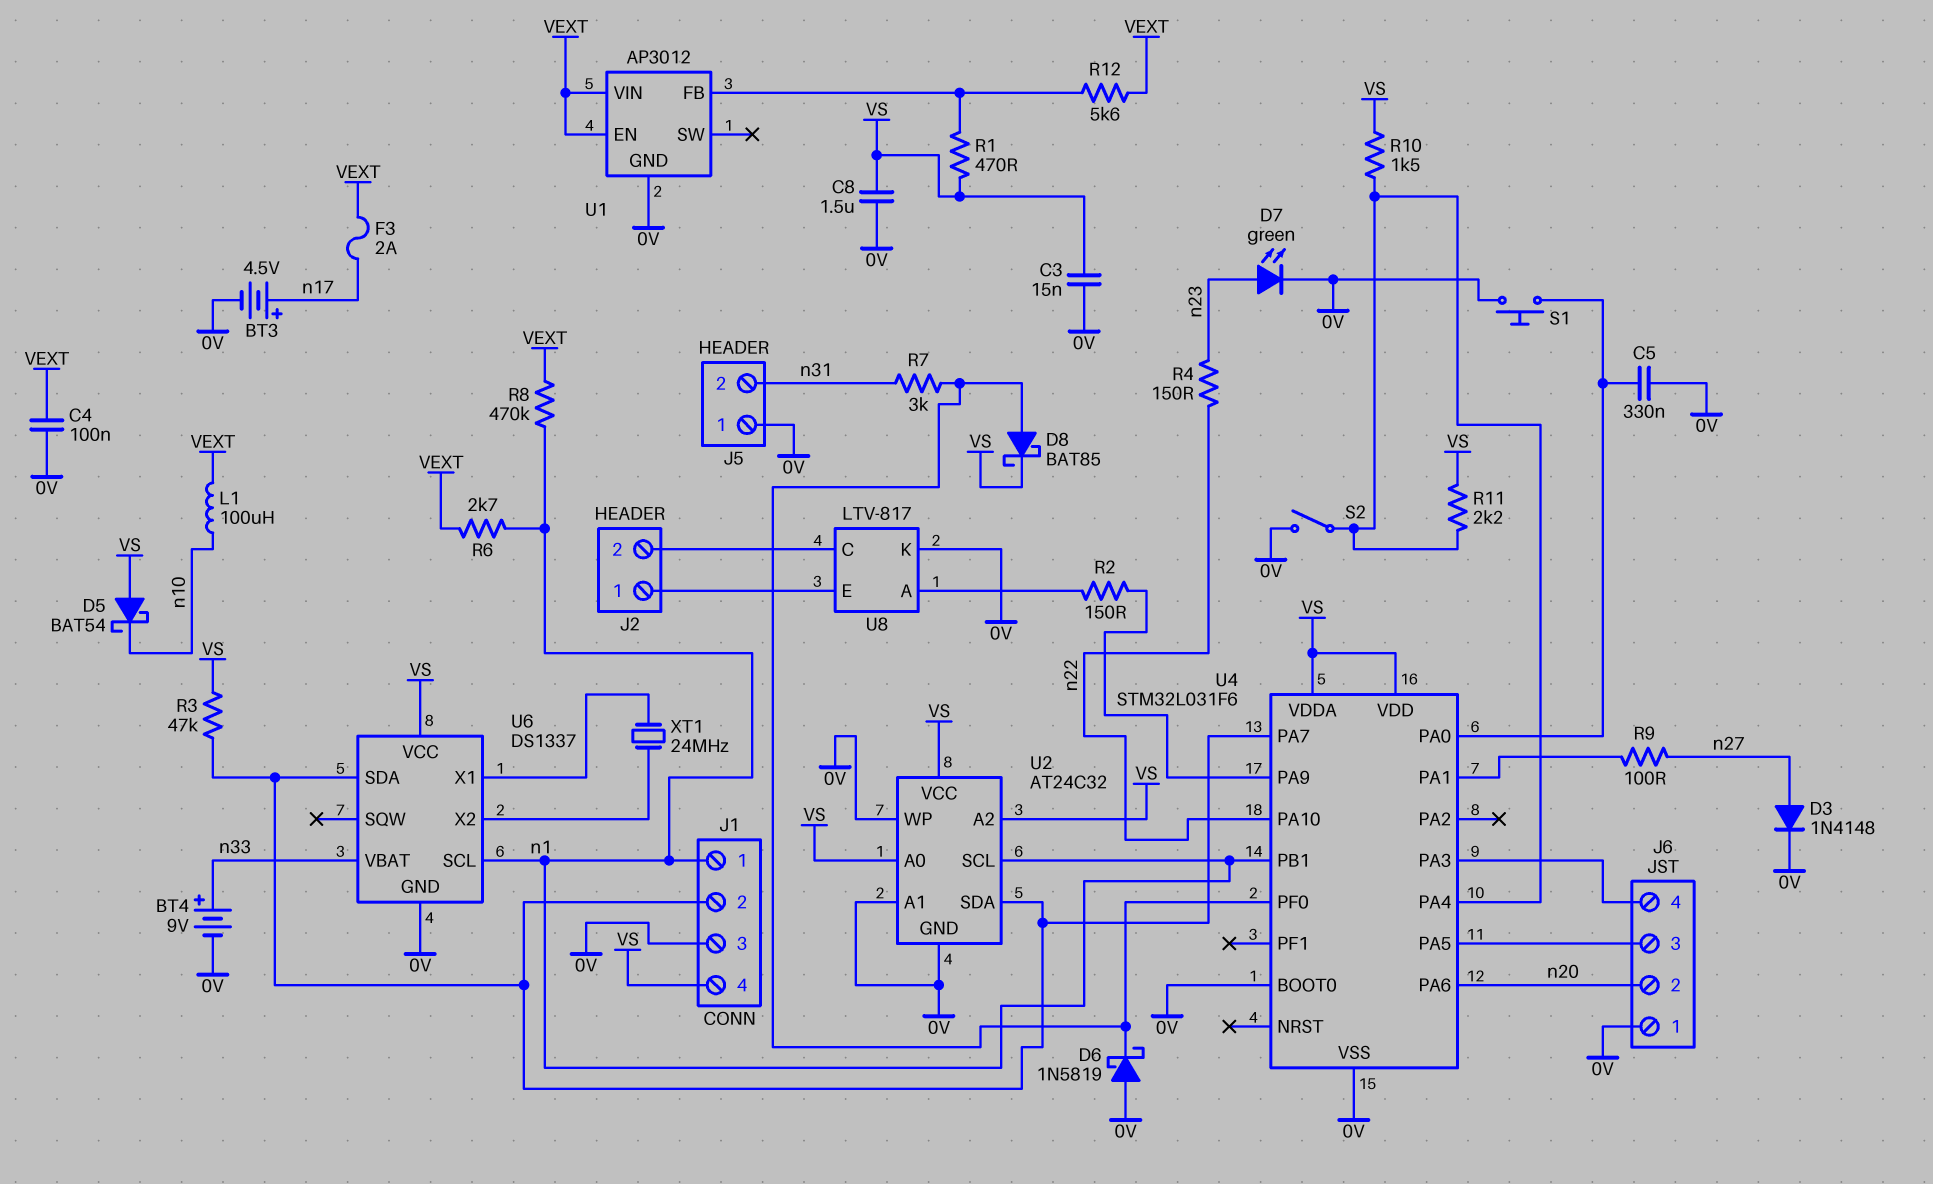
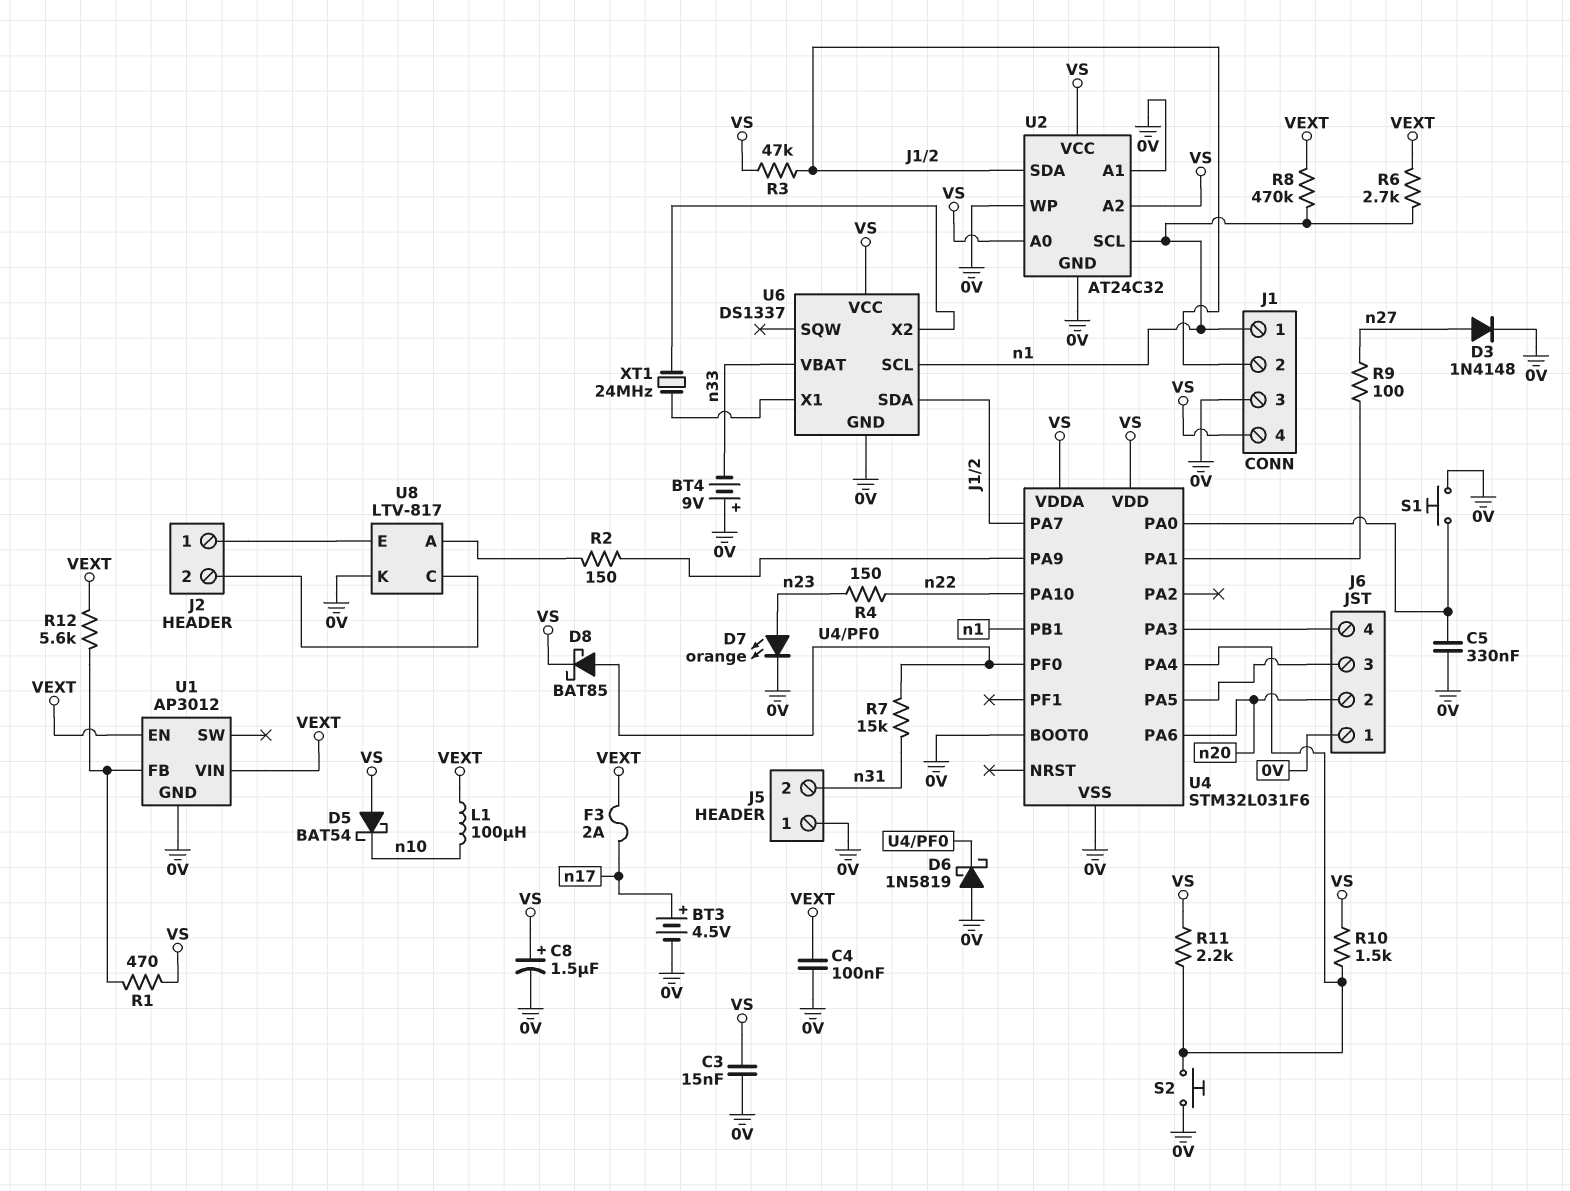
BT4: 9V (plus n33, minus 0V) -> 9V (plus 0V, minus n33)
C8: 1.5uF (0V, VS) -> 1.5uF (plus VS, minus 0V)
D7: LED green (A n23, K 0V) -> LED orange (A n23, K 0V)
R7: 3k (U4/PF0, n31) -> 15k (U4/PF0, n31)
S2: switch (0V, U4/PA4) -> button (0V, U4/PA4)

